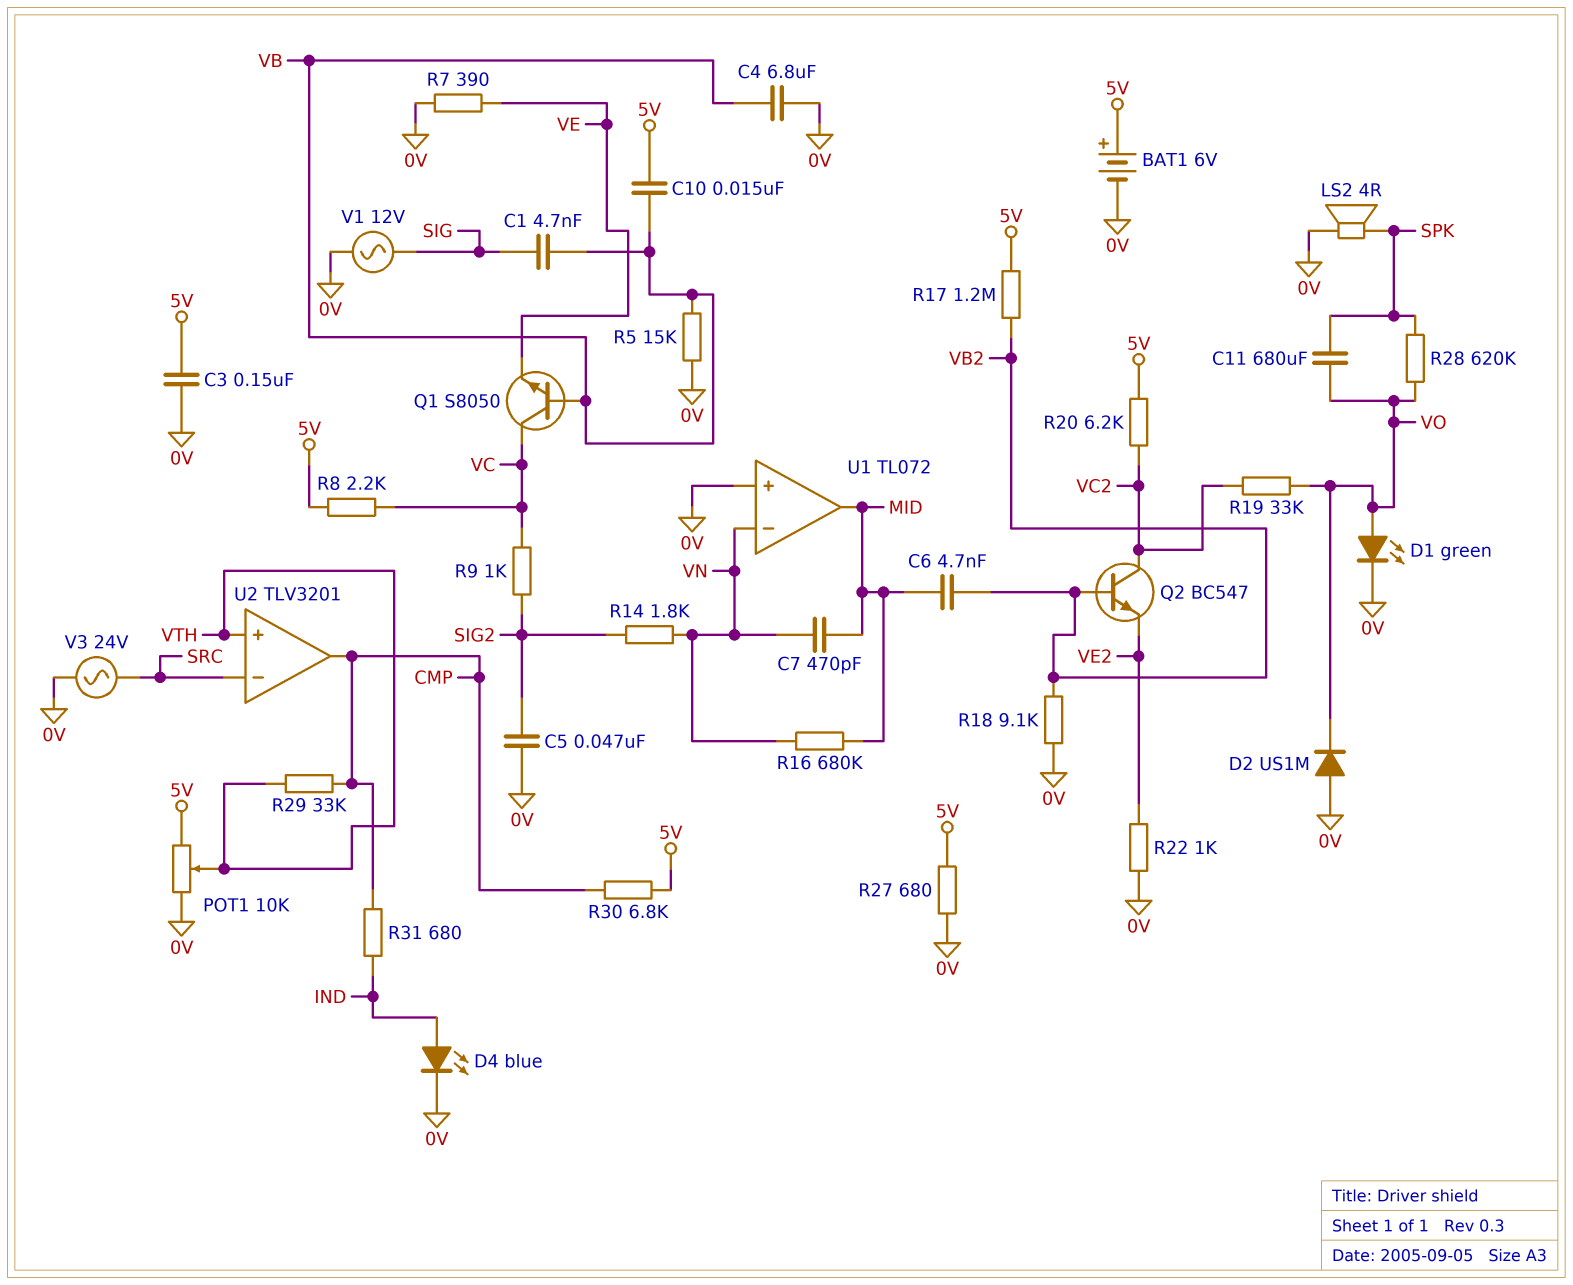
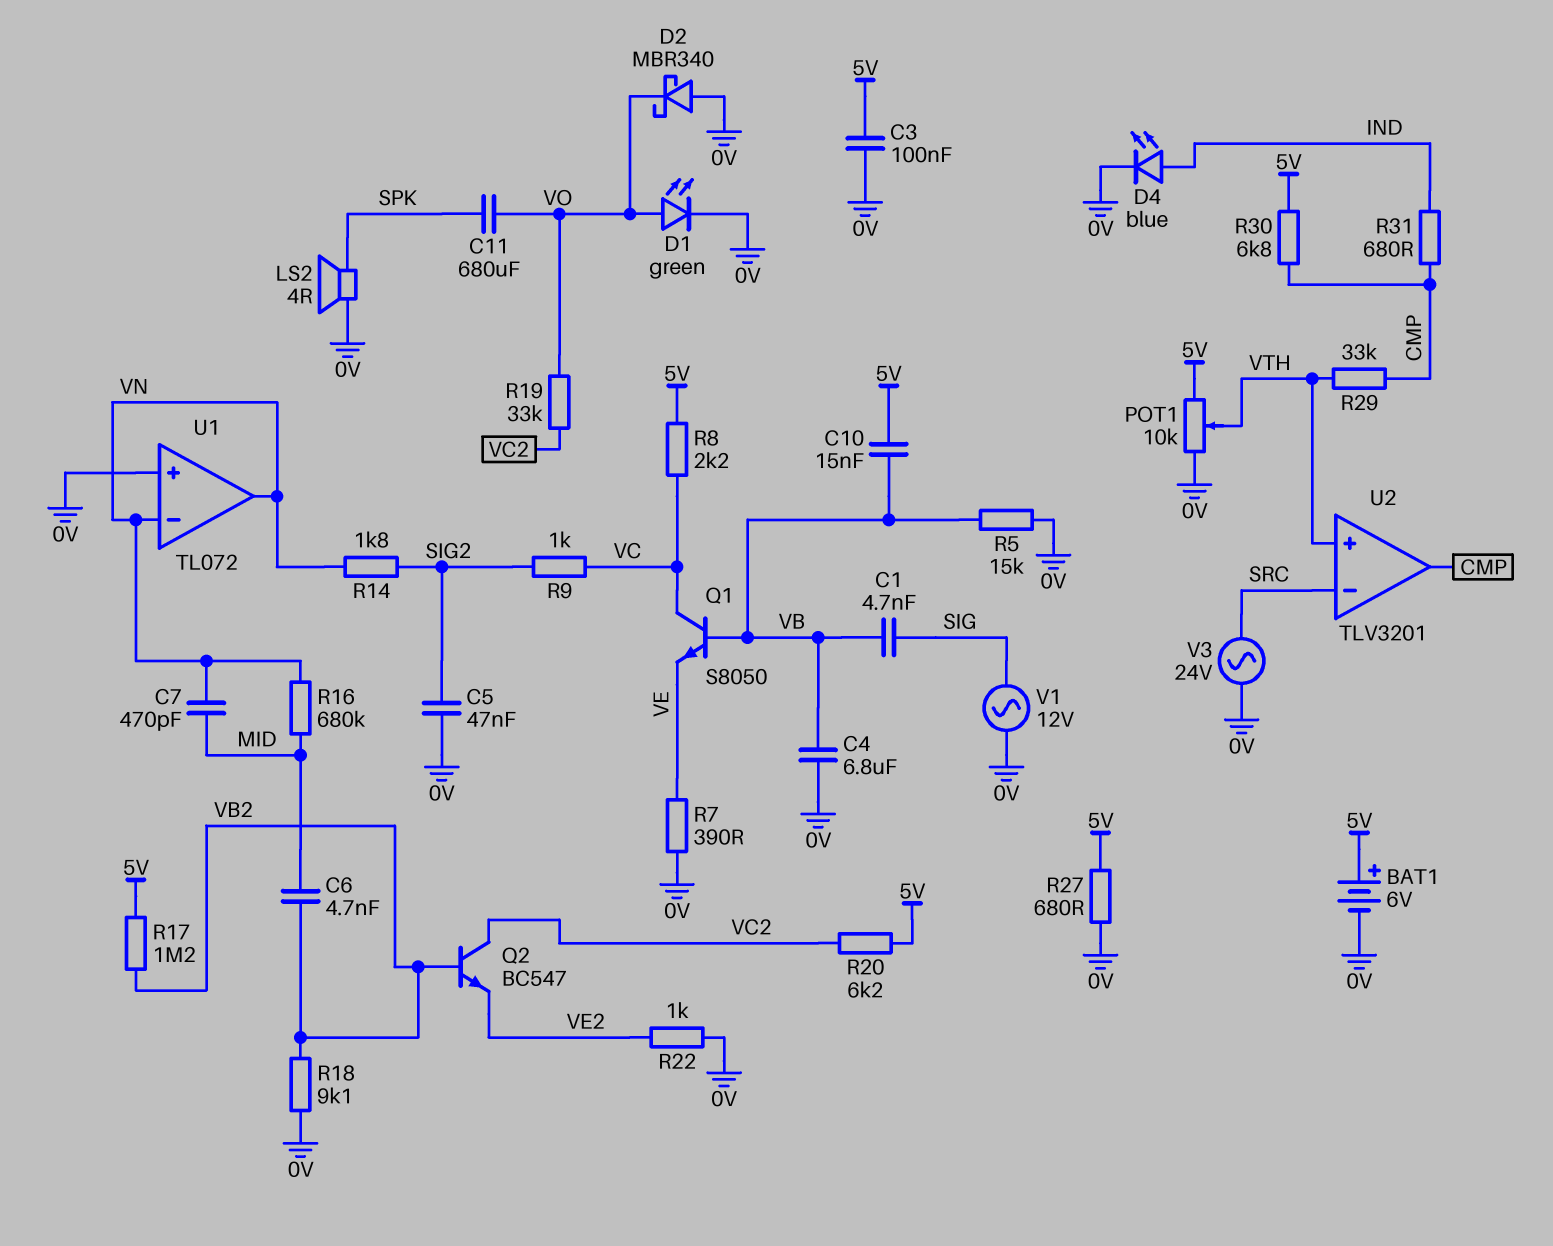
C3: 150nF (0V, 5V) -> 100nF (0V, 5V)
D2: diode US1M (A 0V, K VO) -> schottky MBR340 (A 0V, K VO)
R28: 620k (SPK, VO) -> none
U1 pin out: MID -> VN

